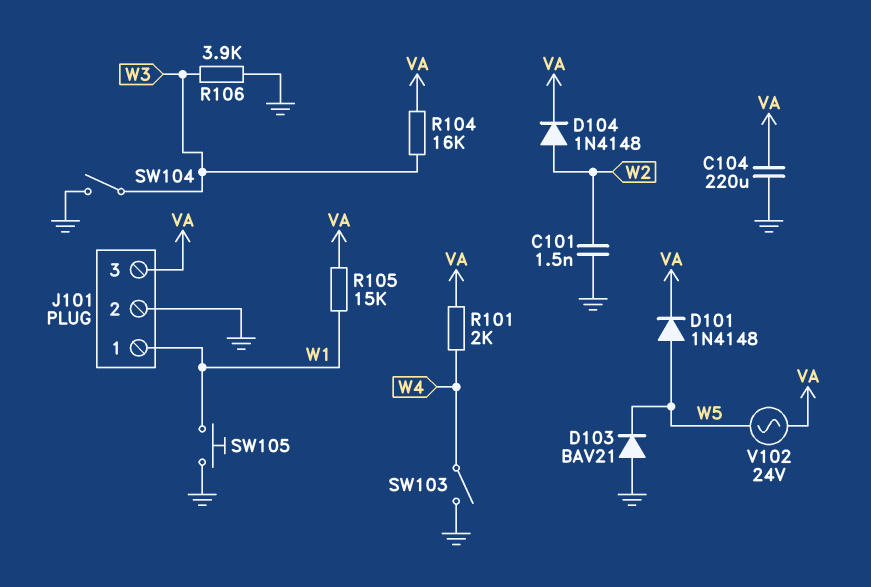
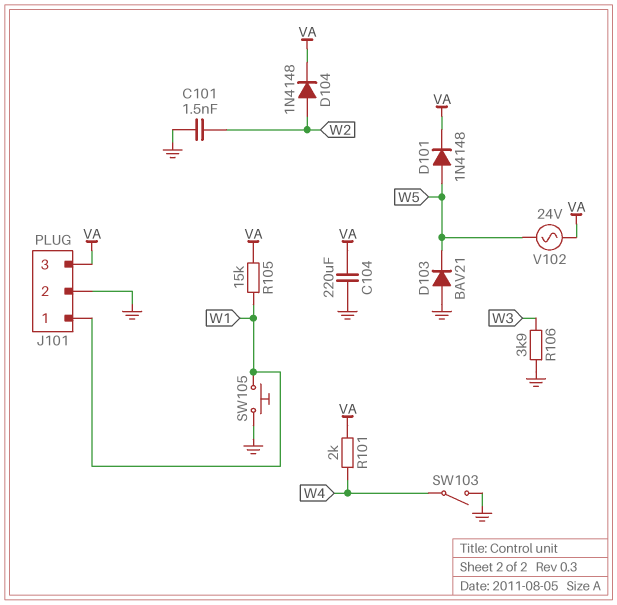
R104: 16k (VA, W3) -> none
SW104: switch (GND, W3) -> none

